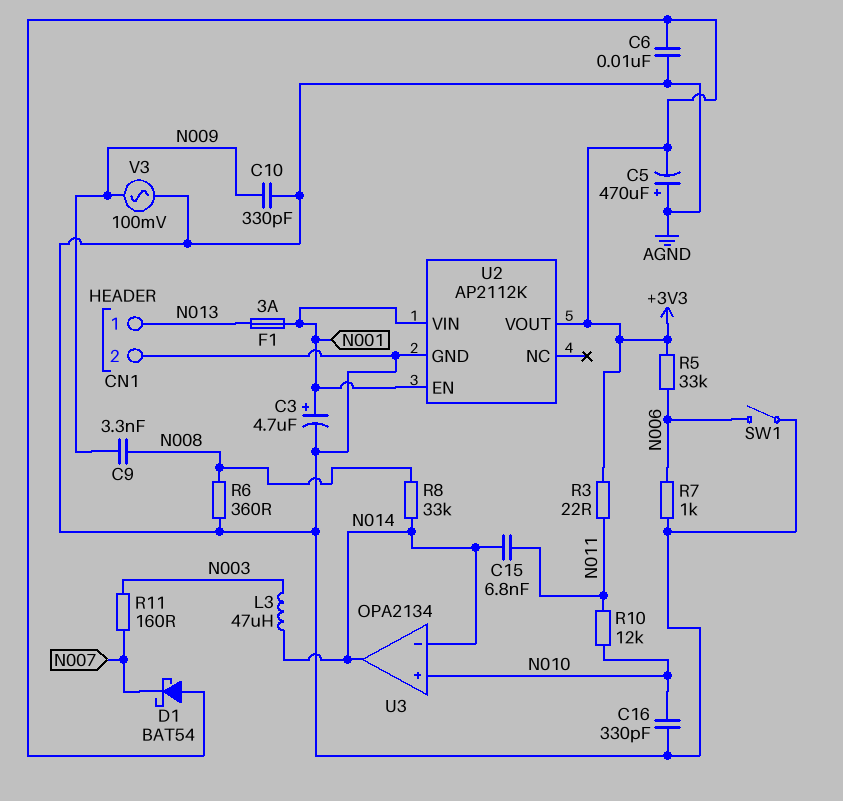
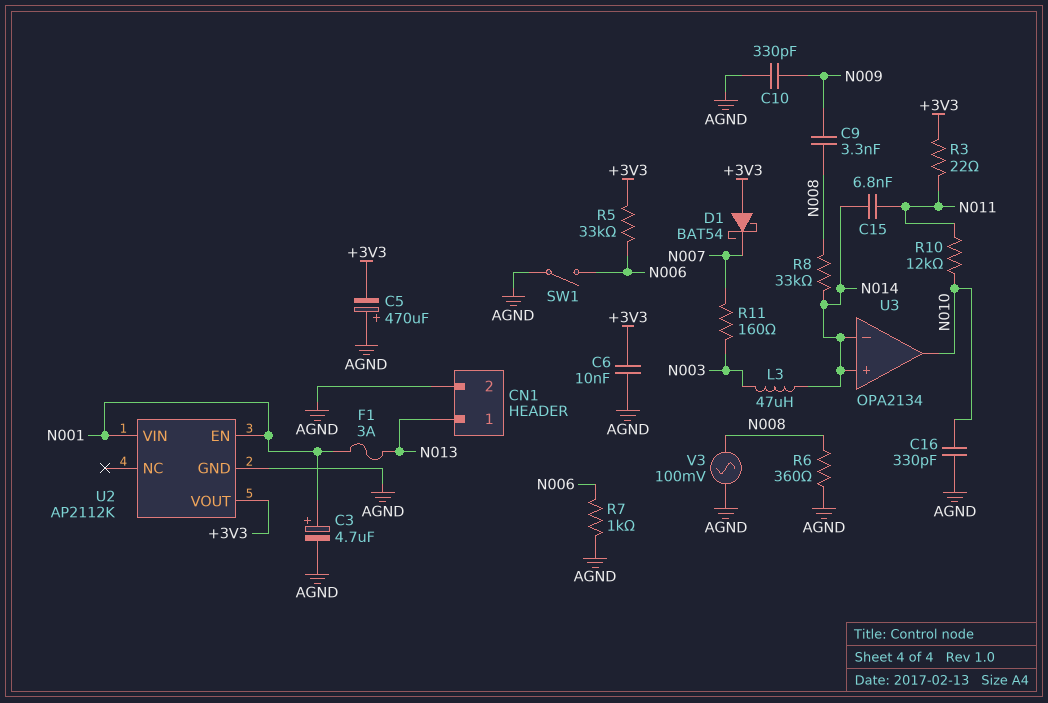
U3 pin in+: N010 -> N014
U3 pin out: N014 -> N010
V3: AC 100mV (AGND, N009) -> AC 100mV (AGND, N008)

